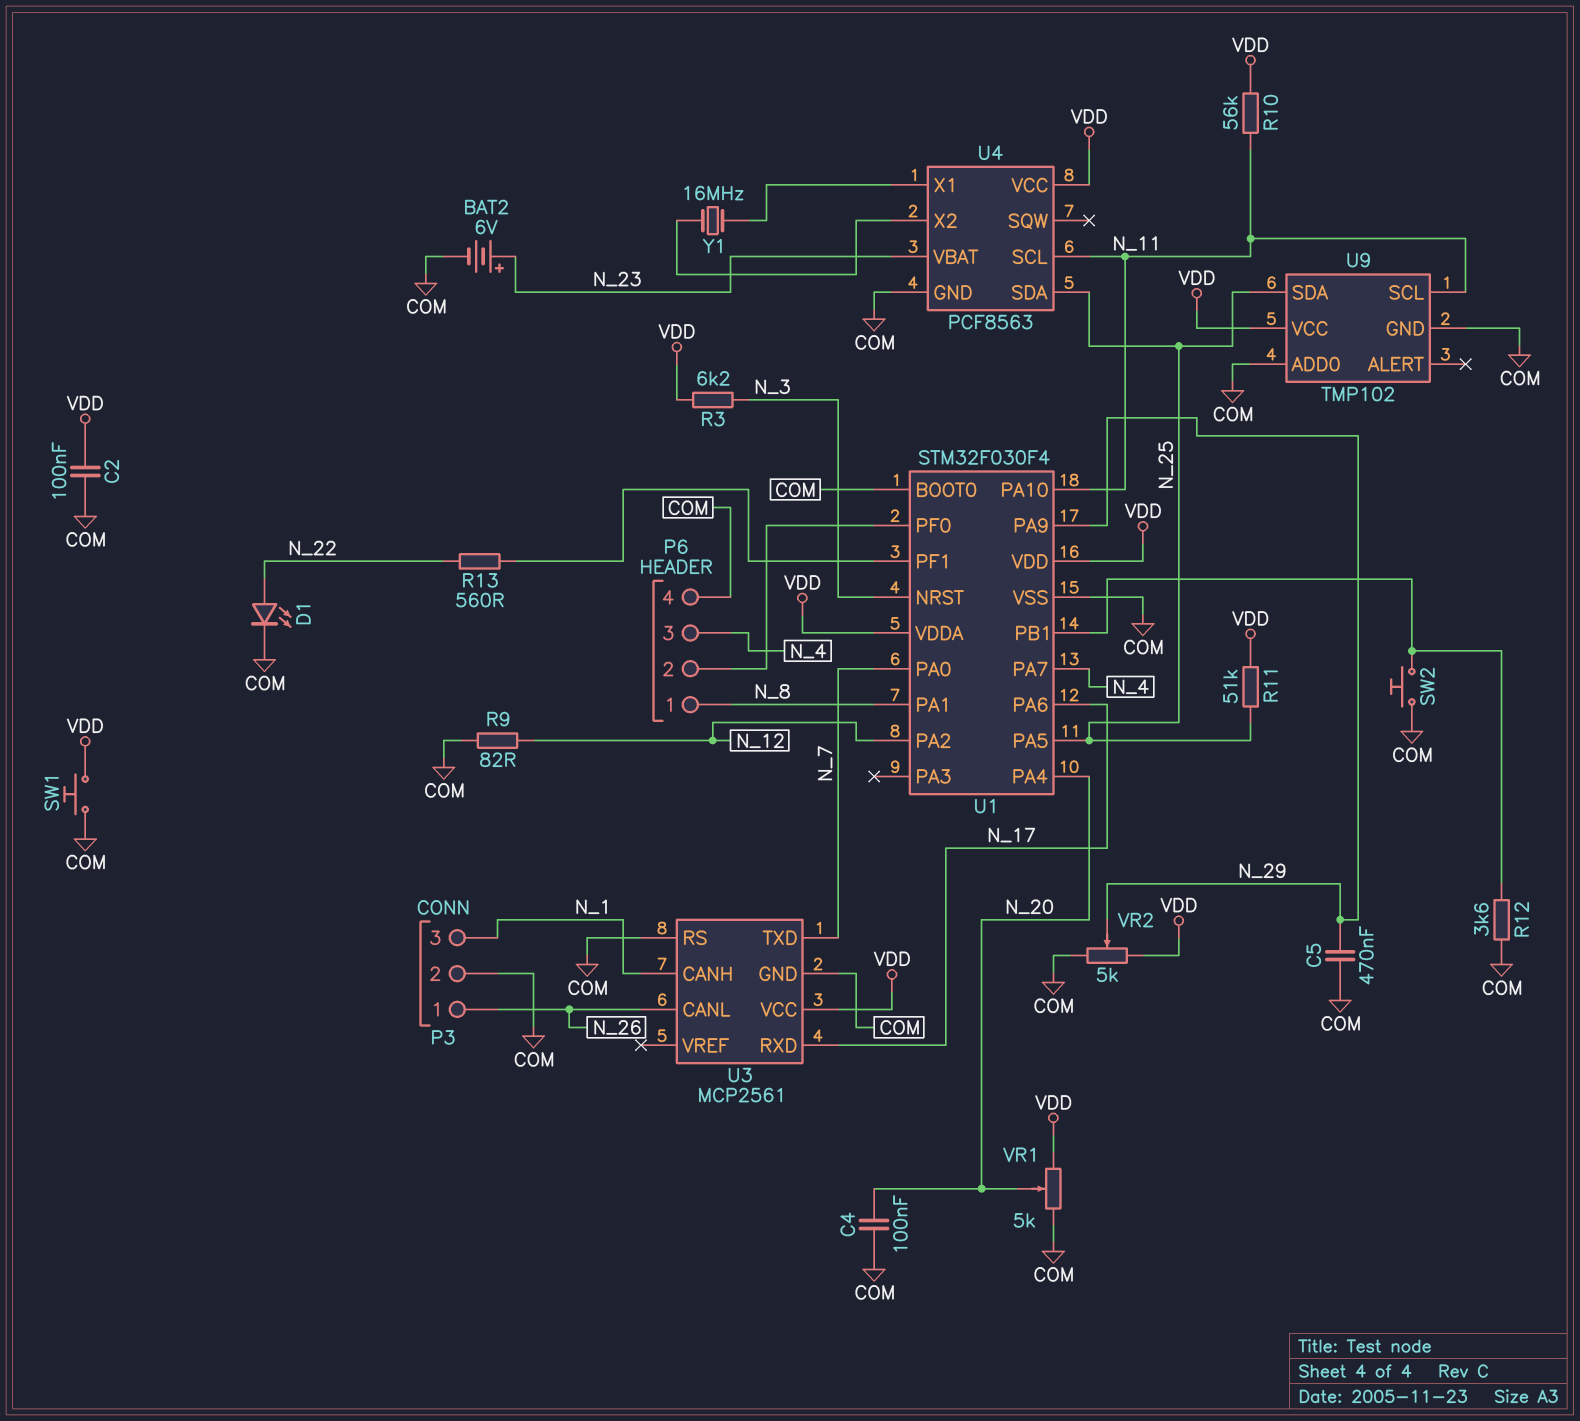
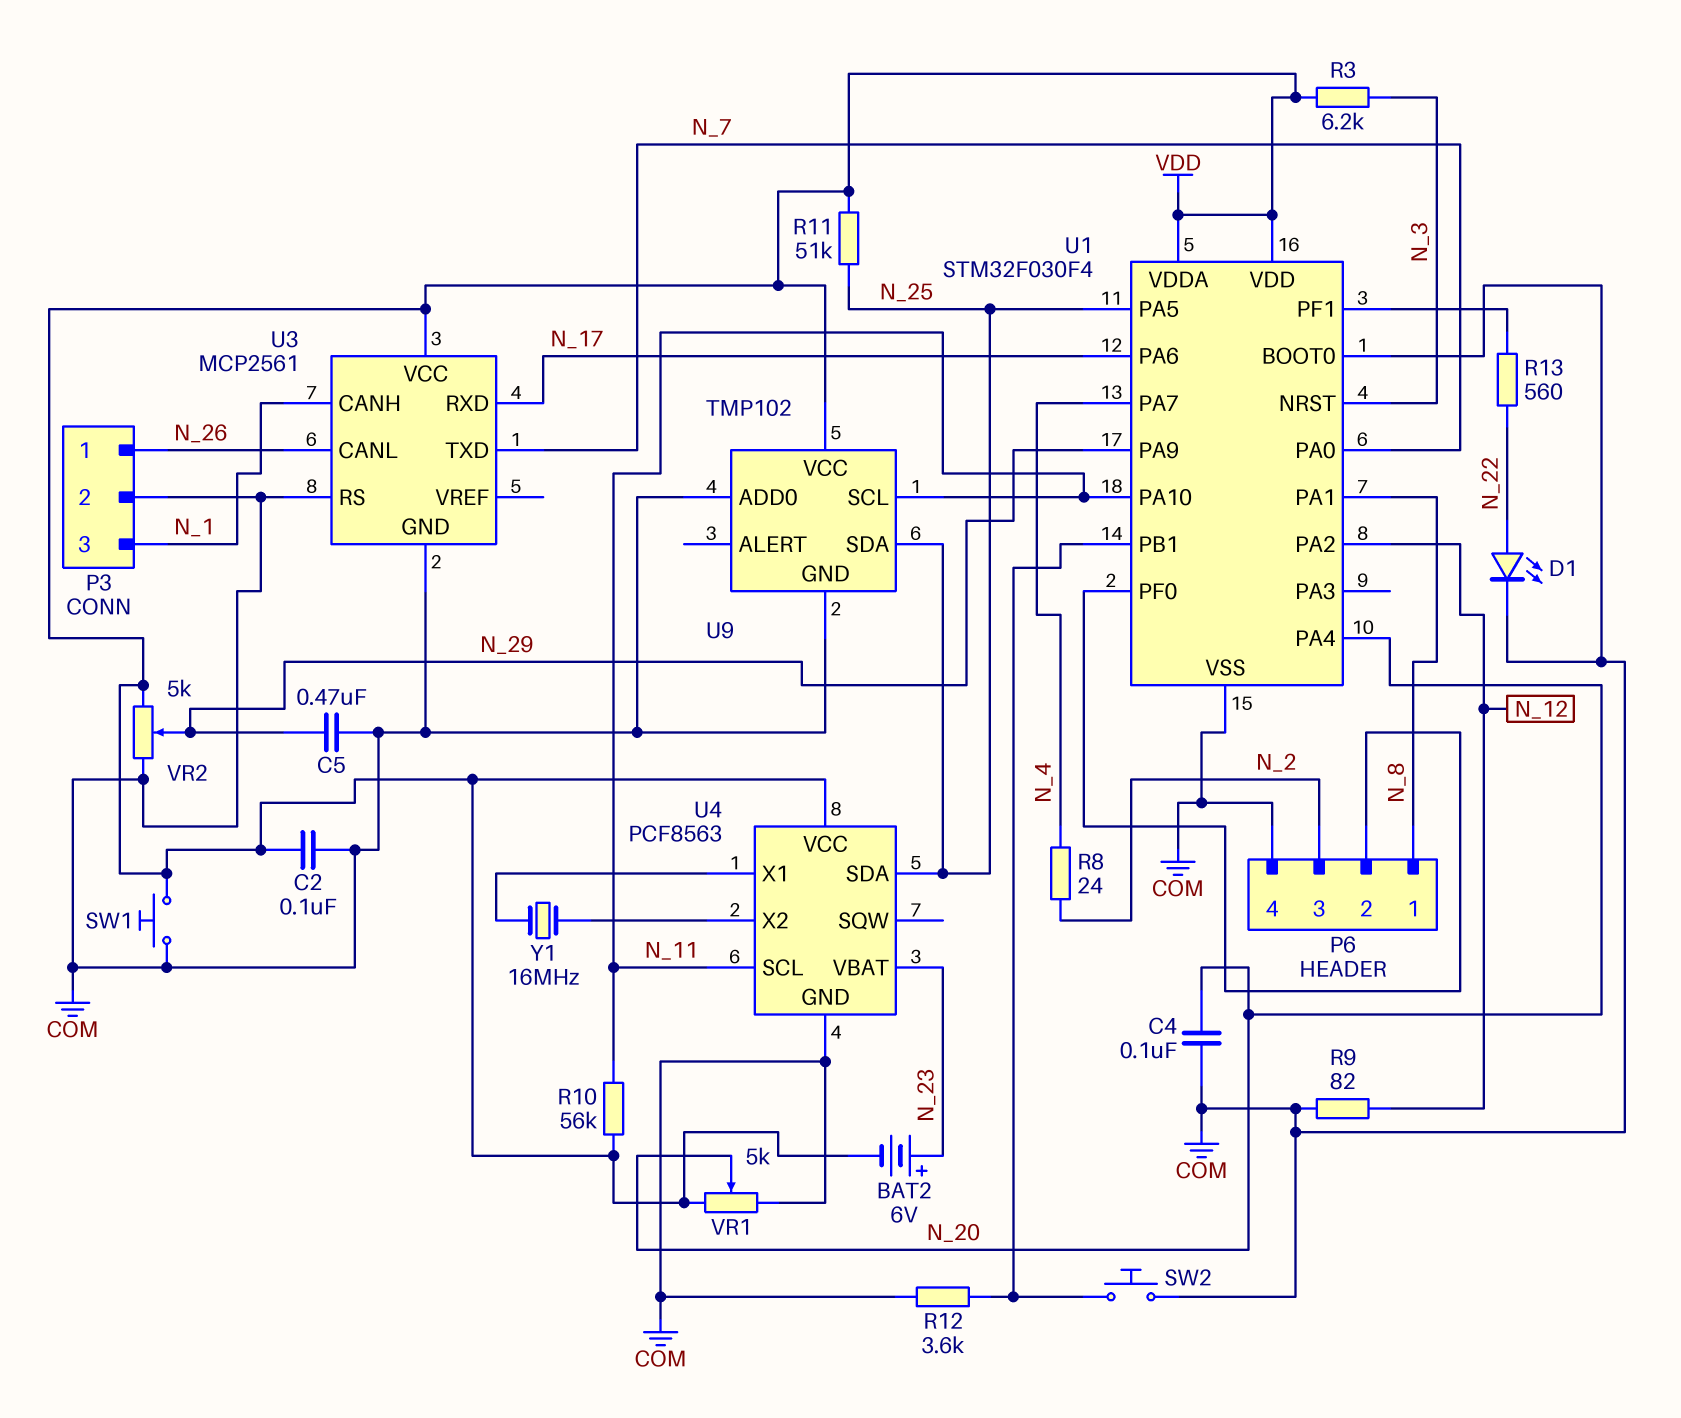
BAT2: 6V (plus N_23, minus COM) -> 6V (plus N_23, minus VDD)
P6 pin 3: N_4 -> N_2
R8: none -> 24 (N_2, N_4)

